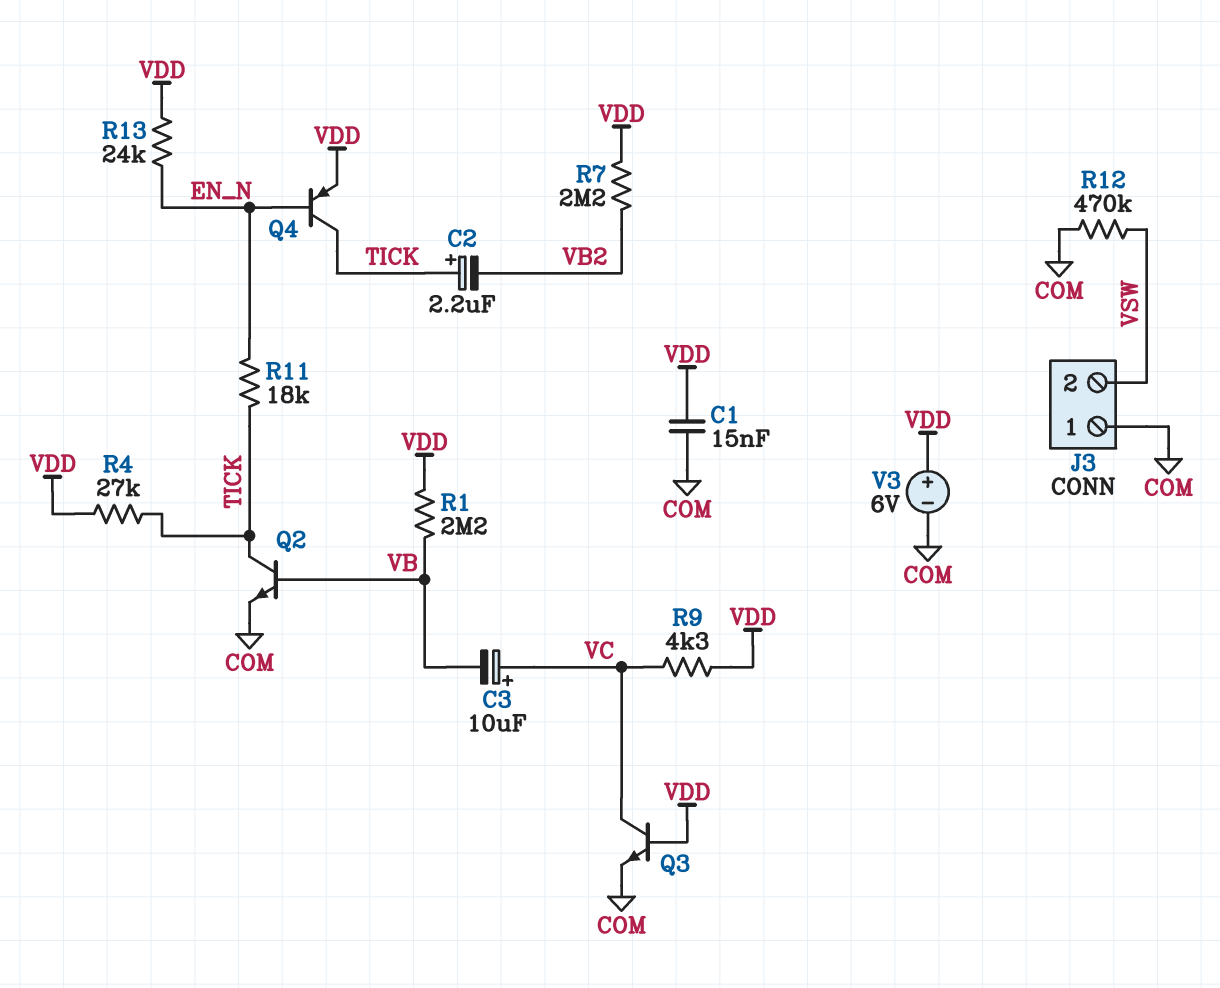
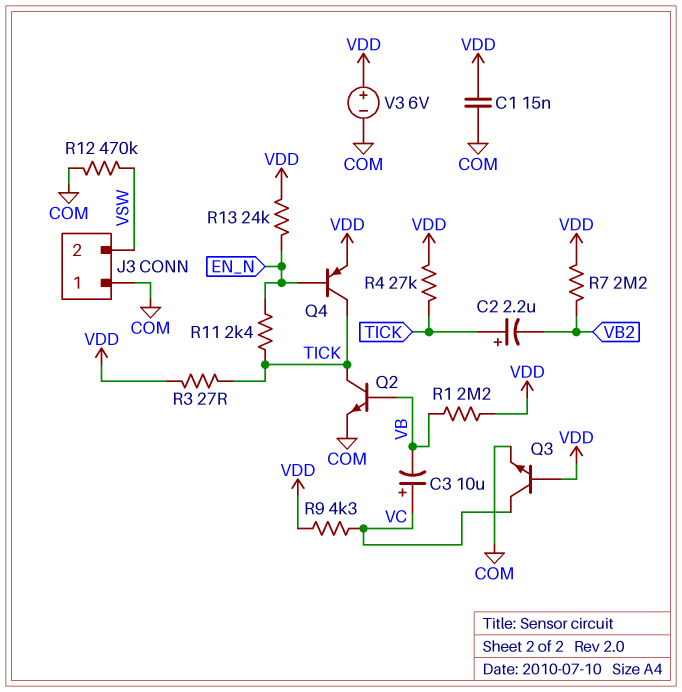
R3: none -> 27 (TICK, VDD)
R11: 18k (EN_N, TICK) -> 2.4k (EN_N, TICK)

